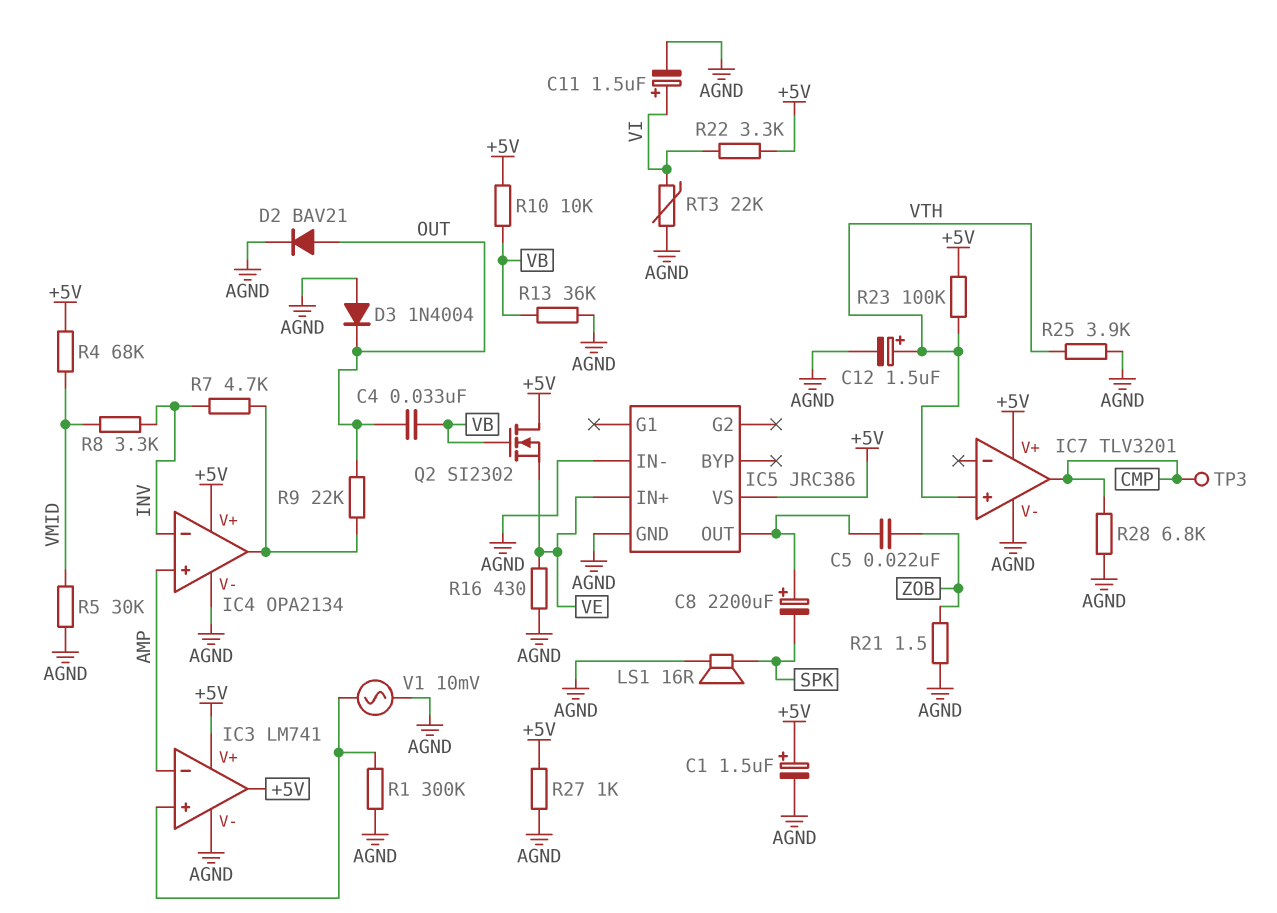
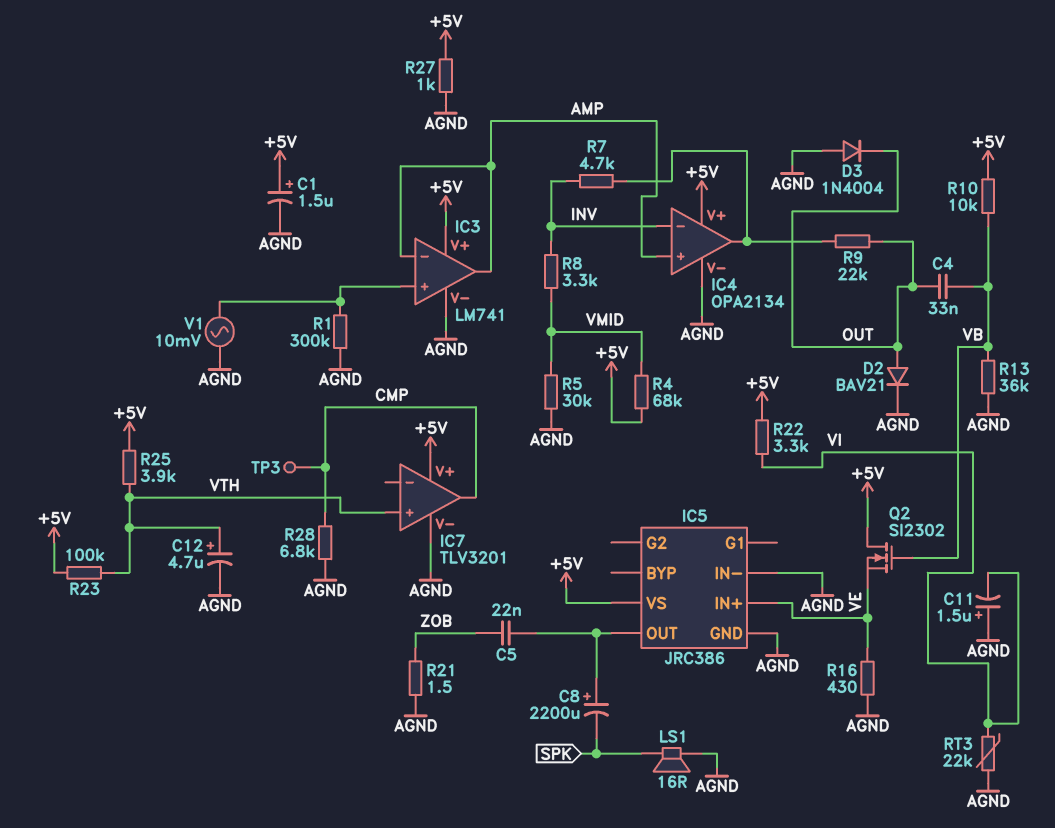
C11: 1.5uF (plus VI, minus AGND) -> 1.5uF (plus AGND, minus VI)
C12: 1.5uF (plus VTH, minus AGND) -> 4.7uF (plus VTH, minus AGND)
IC3 pin out: +5V -> AMP
R25: 3.9k (AGND, VTH) -> 3.9k (+5V, VTH)

